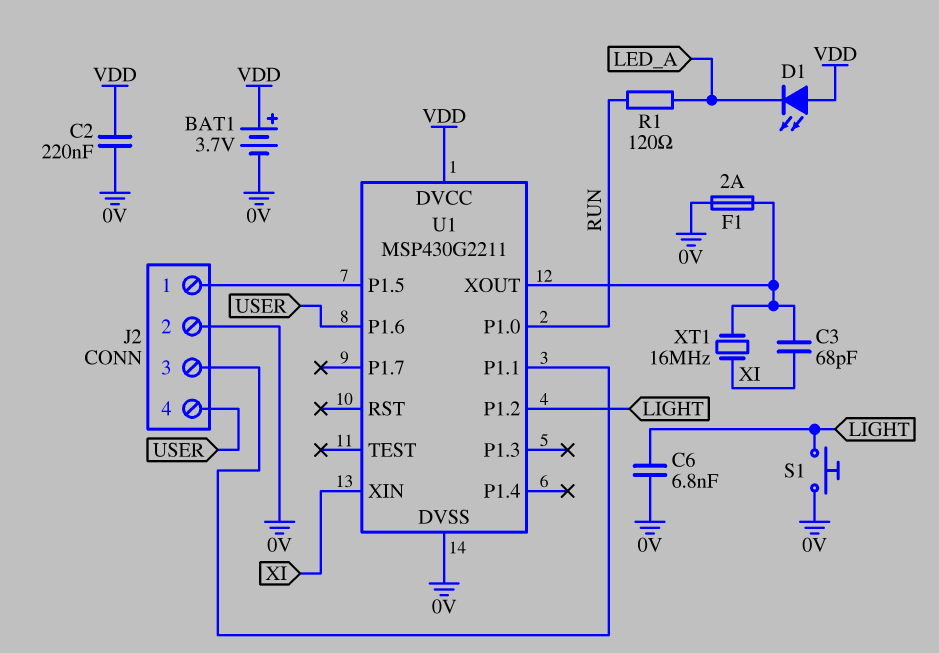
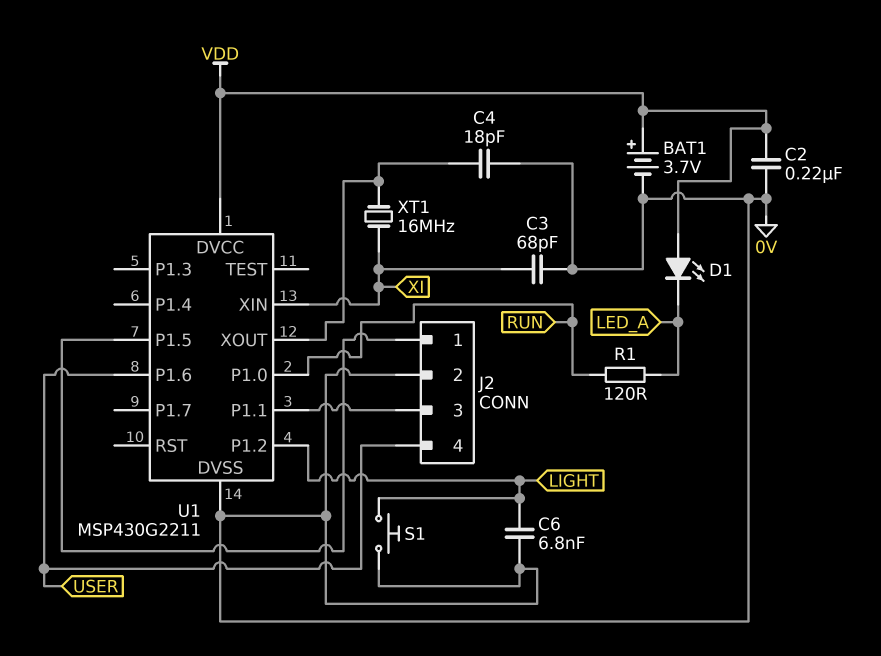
C3: 68pF (U1/XOUT, XI) -> 68pF (0V, XI)
C4: none -> 18pF (0V, U1/XOUT)
F1: 2A (0V, U1/XOUT) -> none

